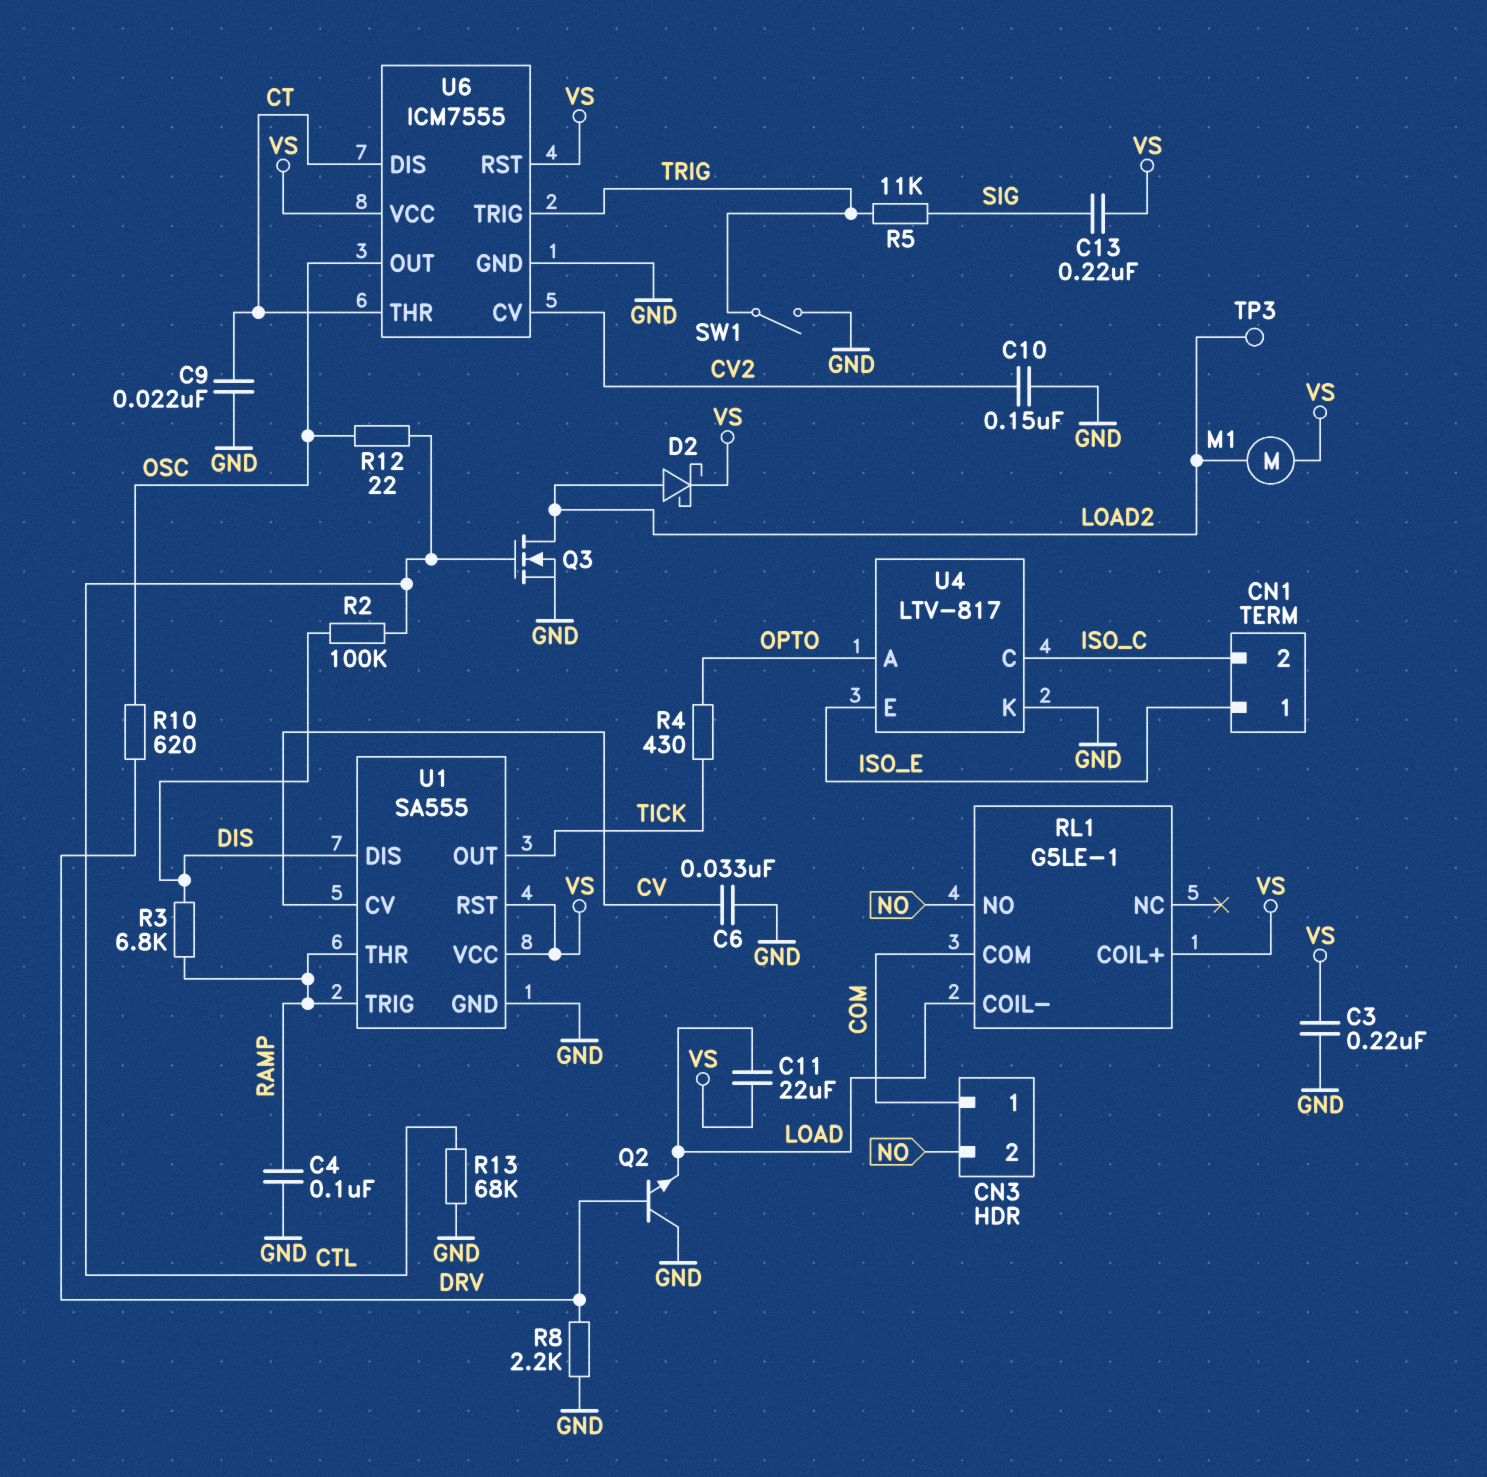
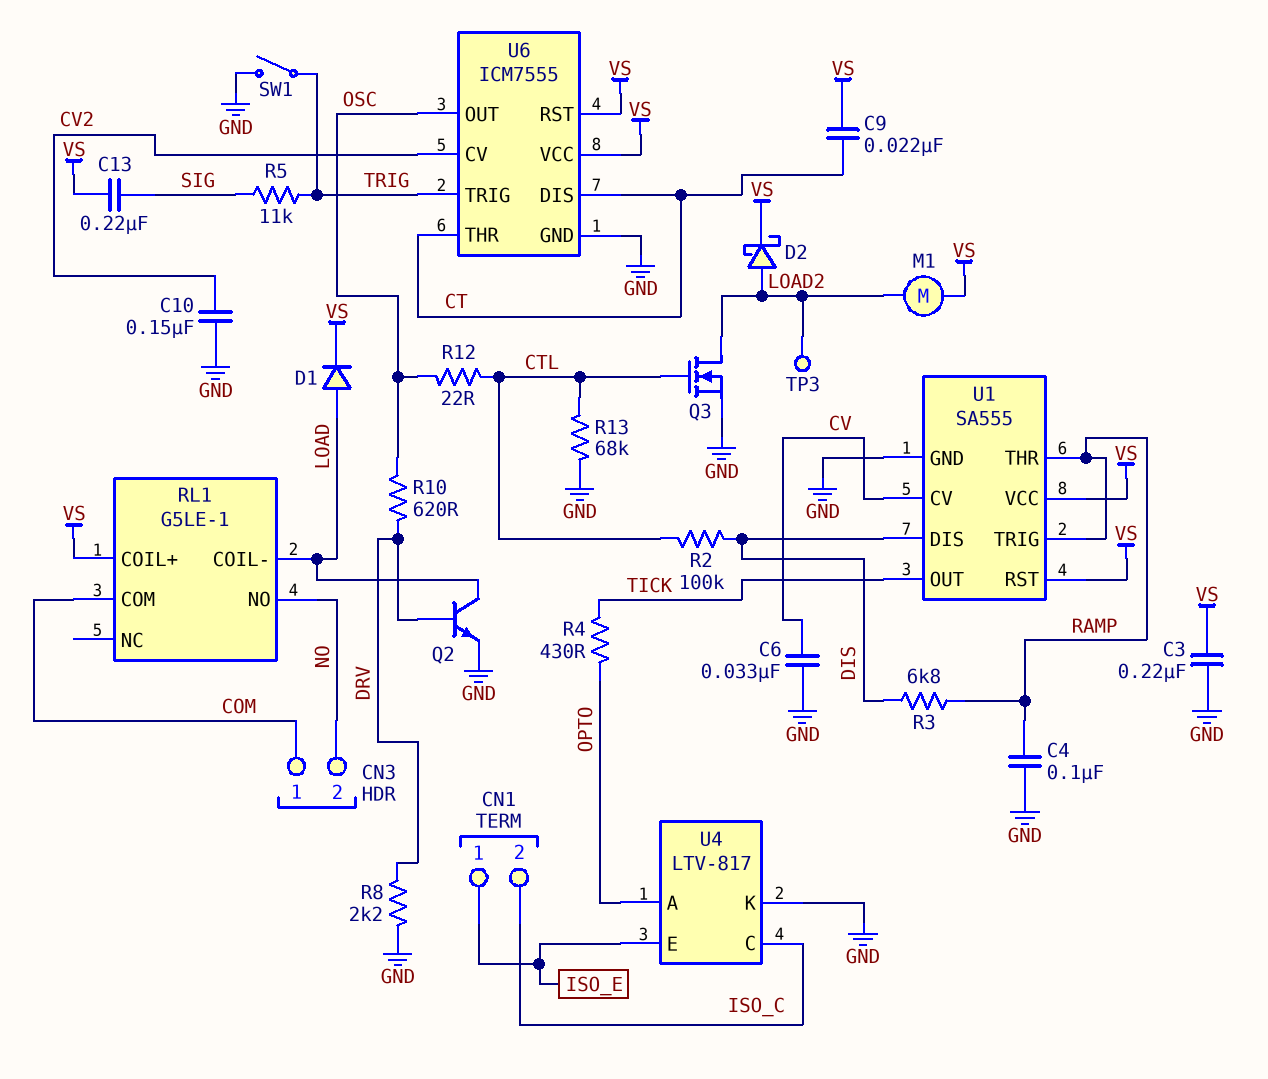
C9: 22nF (CT, GND) -> 22nF (CT, VS)
C11: 22uF (LOAD, VS) -> none
D1: none -> diode (A LOAD, K VS)
Q2: NPN (B DRV, C GND, E LOAD) -> NPN (B DRV, C LOAD, E GND)

